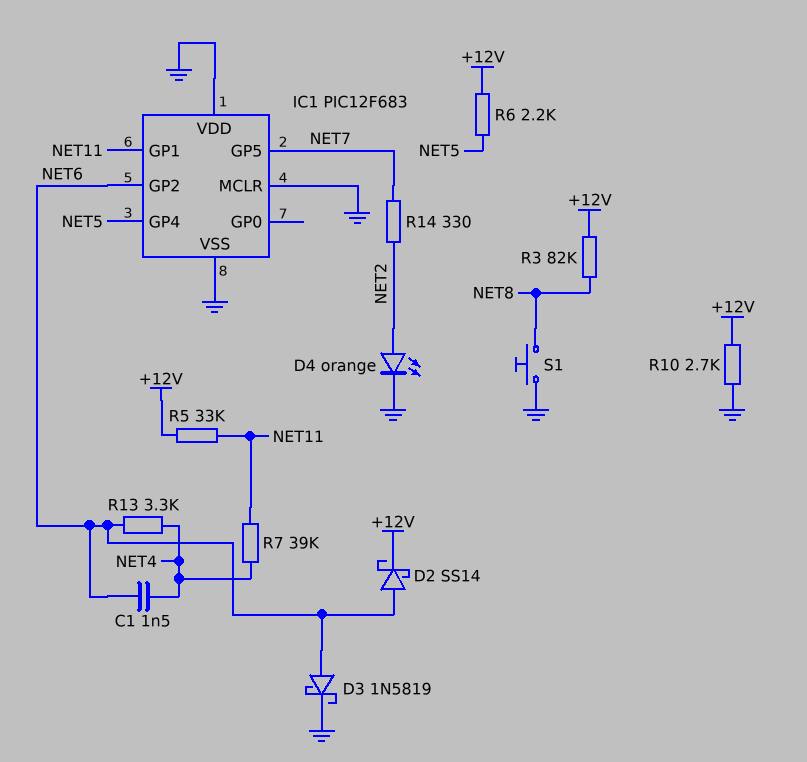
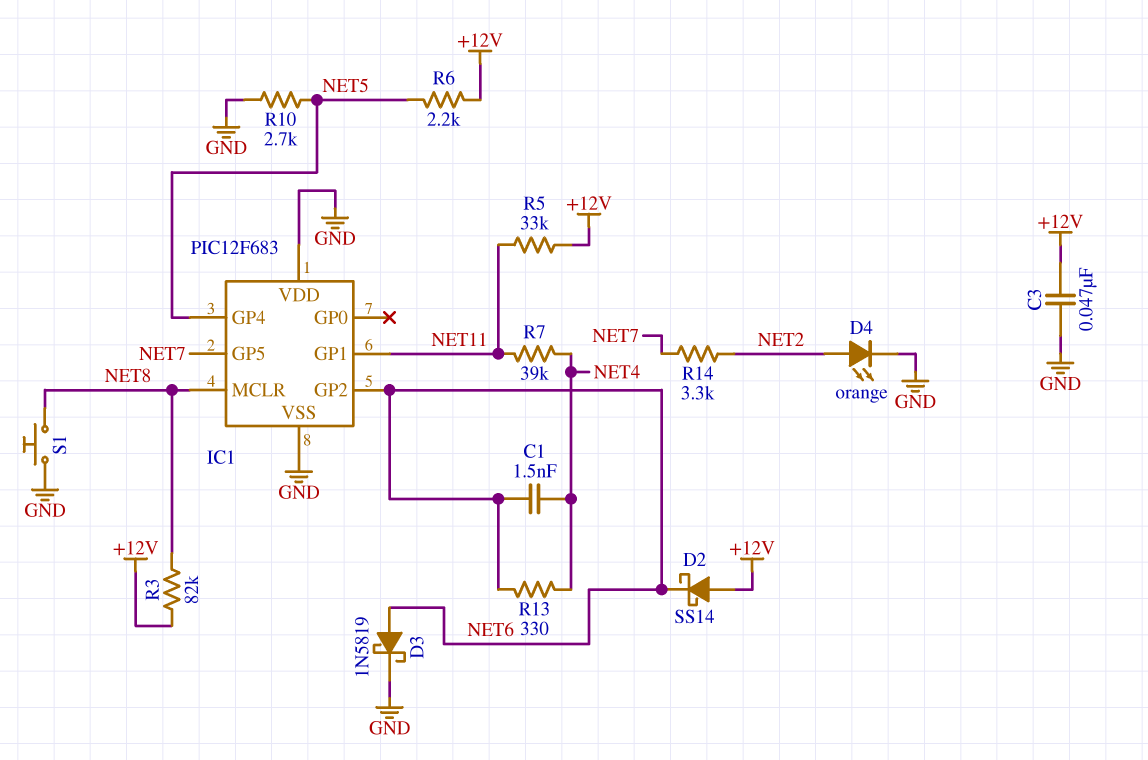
C3: none -> 47nF (+12V, GND)
D2: schottky SS14 (A NET6, K +12V) -> schottky SS14 (A +12V, K NET6)
IC1 pin MCLR: GND -> NET8
R10: 2.7k (+12V, GND) -> 2.7k (GND, NET5)
R13: 3.3k (NET4, NET6) -> 330 (NET4, NET6)
R14: 330 (NET2, NET7) -> 3.3k (NET2, NET7)

